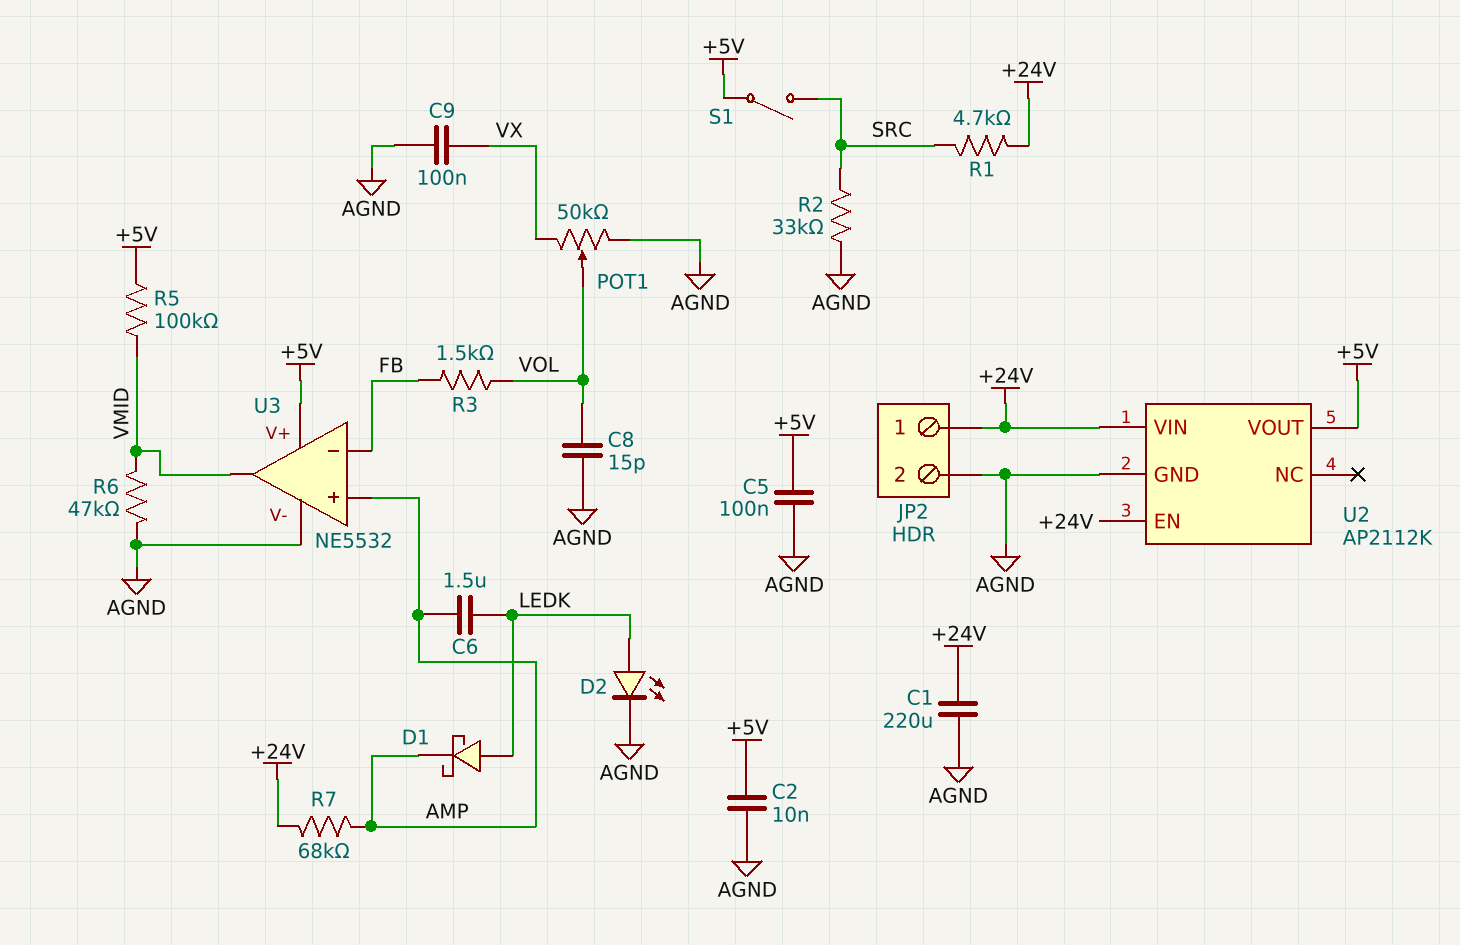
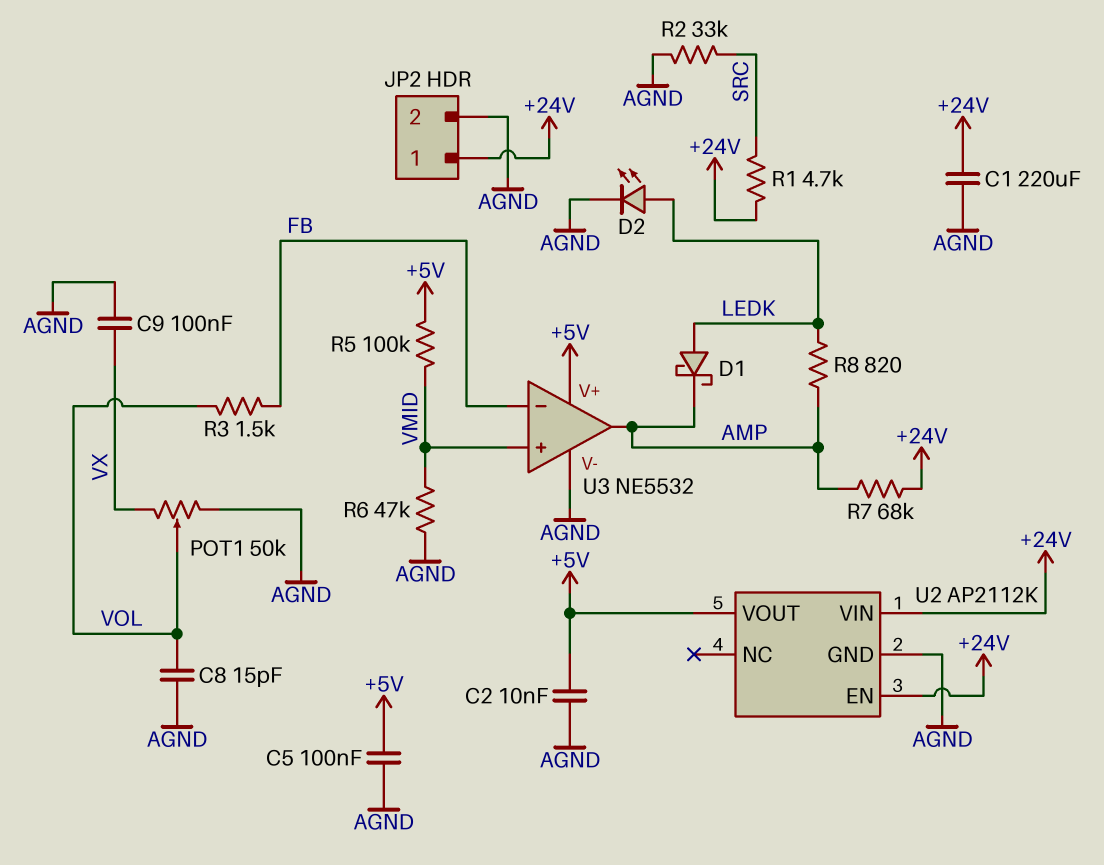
C6: 1.5uF (AMP, LEDK) -> none
R8: none -> 820 (AMP, LEDK)
S1: switch (+5V, SRC) -> none
U3 pin in+: AMP -> VMID
U3 pin out: VMID -> AMP

